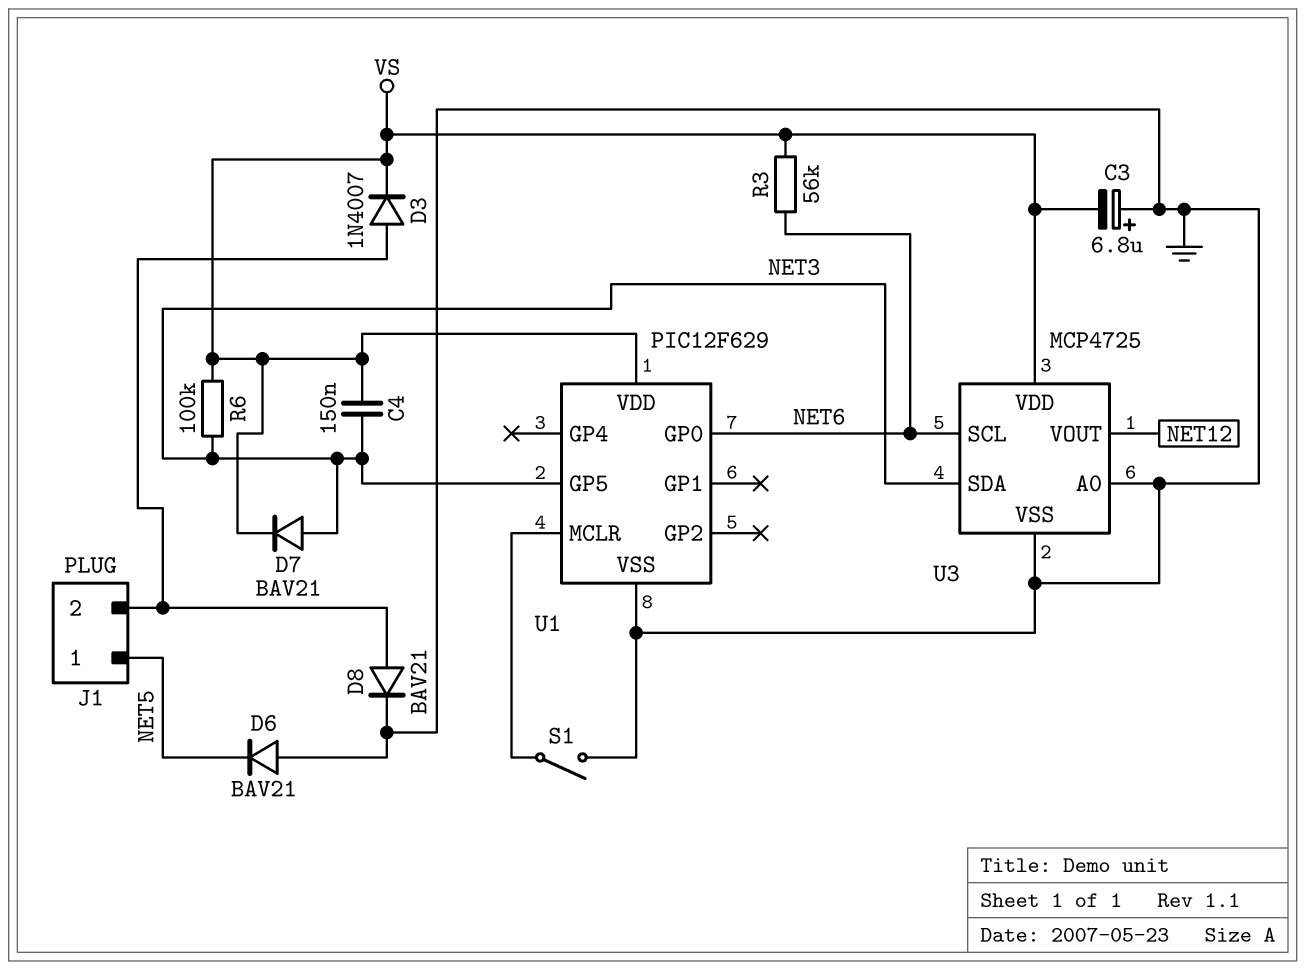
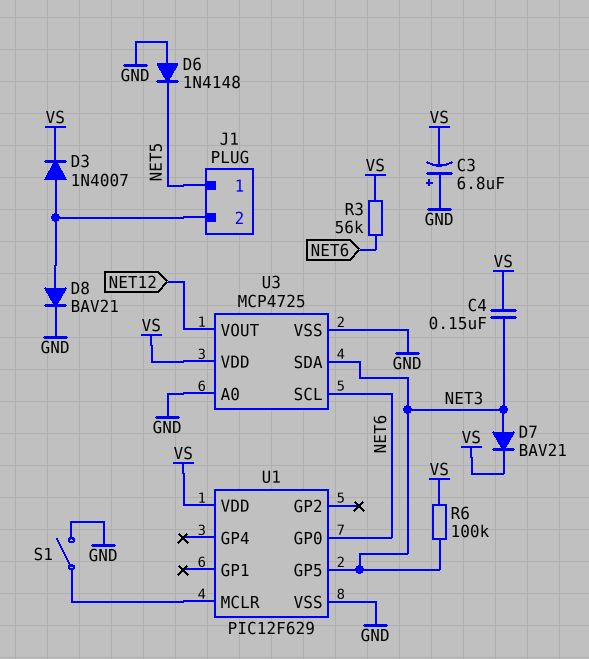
D6: diode BAV21 (A GND, K NET5) -> diode 1N4148 (A GND, K NET5)

